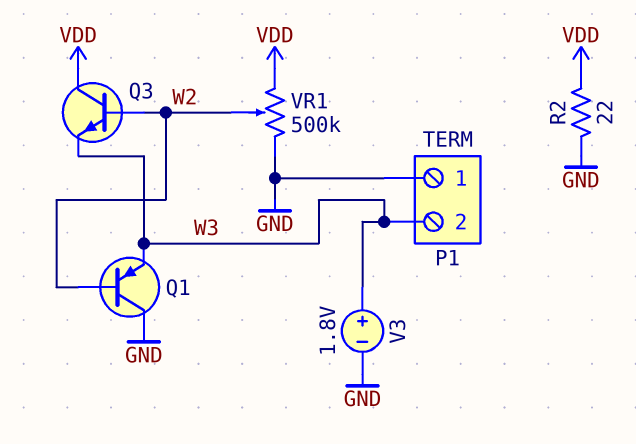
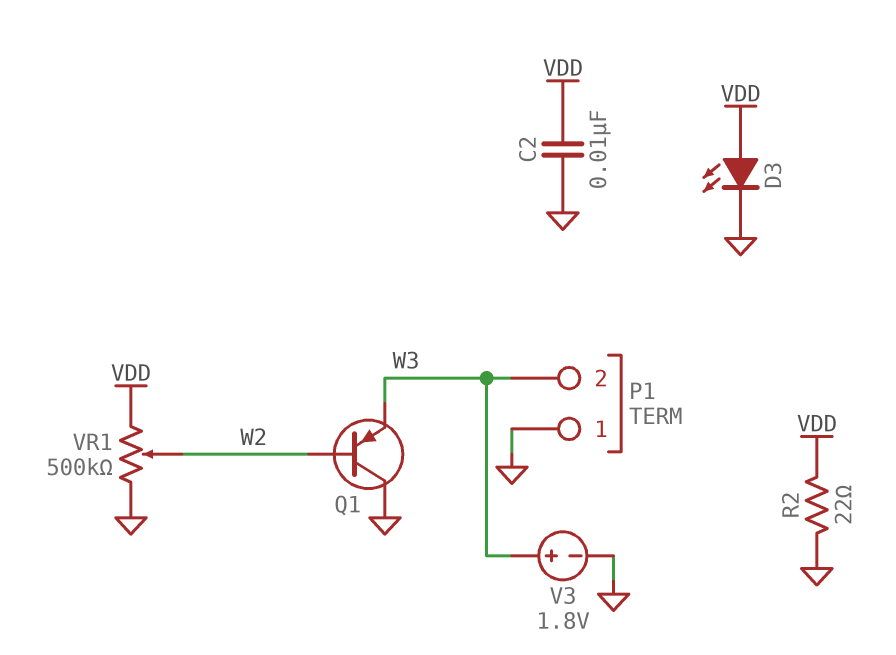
C2: none -> 10nF (GND, VDD)
D3: none -> LED (A VDD, K GND)
Q3: NPN (B W2, C VDD, E W3) -> none

